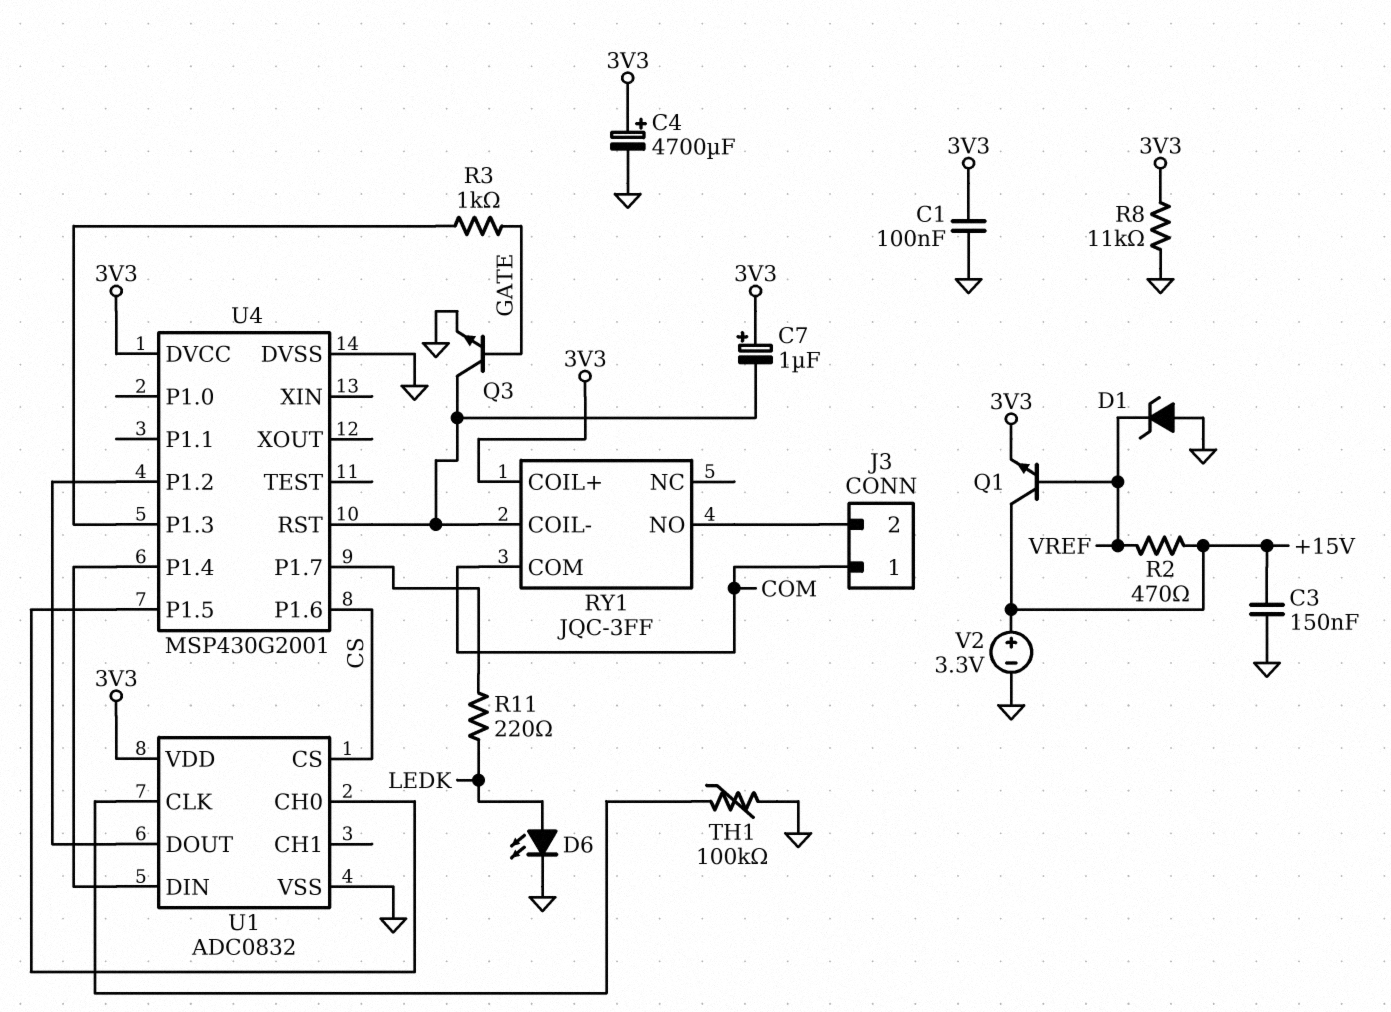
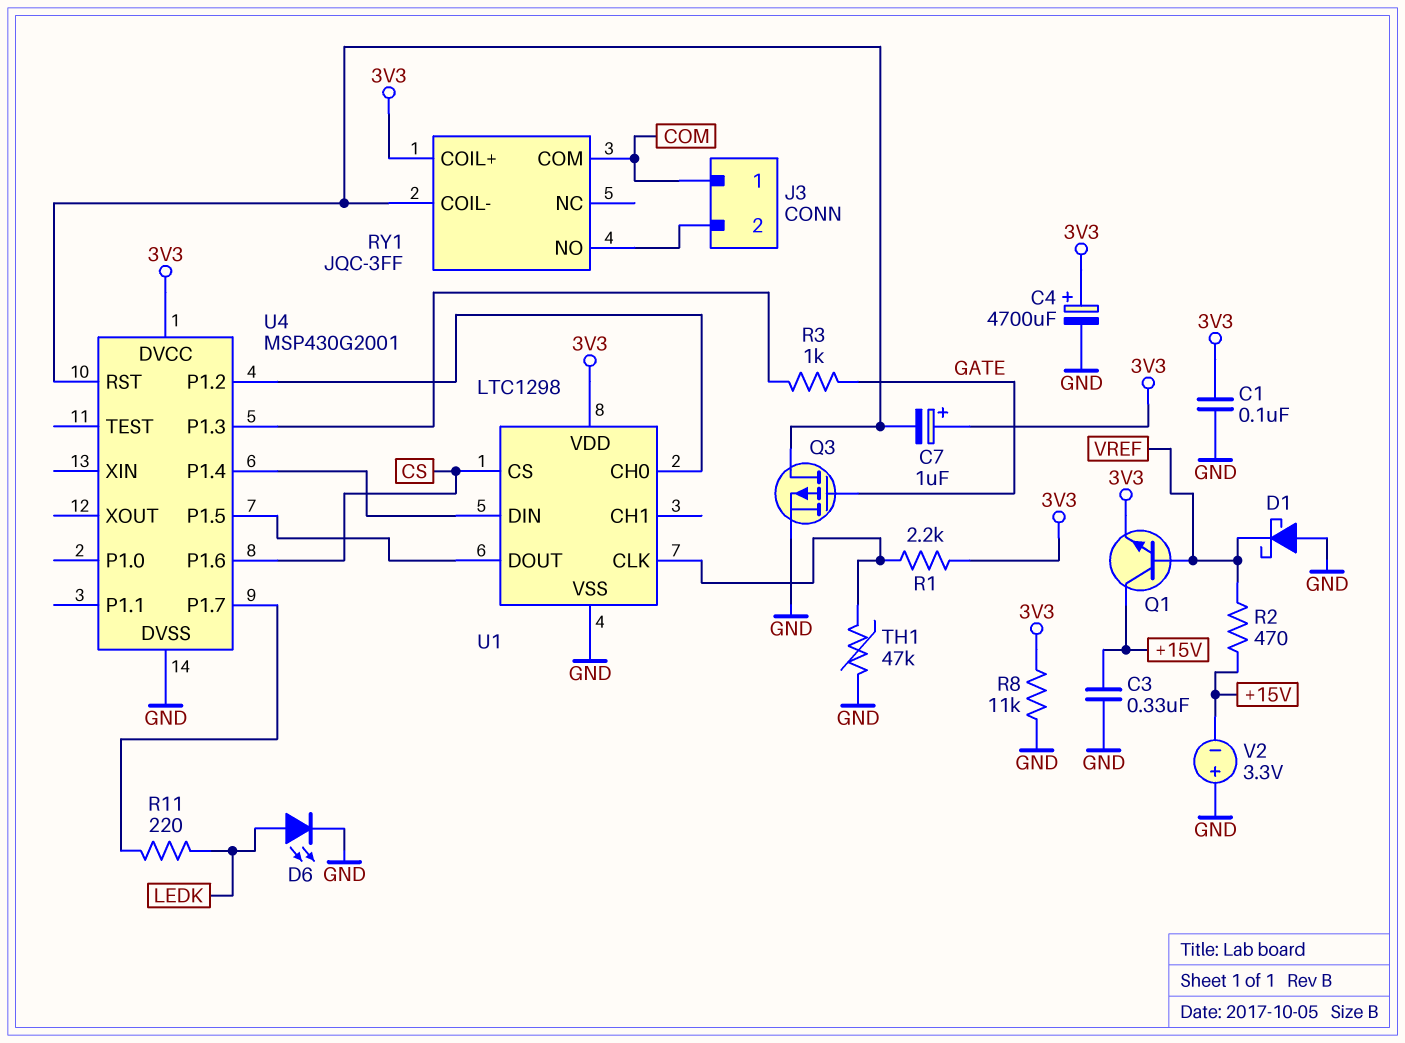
C3: 150nF (+15V, GND) -> 330nF (+15V, GND)
D1: zener (A GND, K VREF) -> schottky (A GND, K VREF)
Q3: NPN (B GATE, C RY1/COIL-, E GND) -> PMOS (G GATE, D RY1/COIL-, S GND)
R1: none -> 2.2k (3V3, U1/CLK)
TH1: 100k (GND, U1/CLK) -> 47k (GND, U1/CLK)
U1: ADC0832 -> LTC1298
U4 pin P1.2: U1/DOUT -> U1/CH0
U4 pin P1.5: U1/CH0 -> U1/DOUT
V2: 3.3V (plus +15V, minus GND) -> 3.3V (plus GND, minus +15V)

